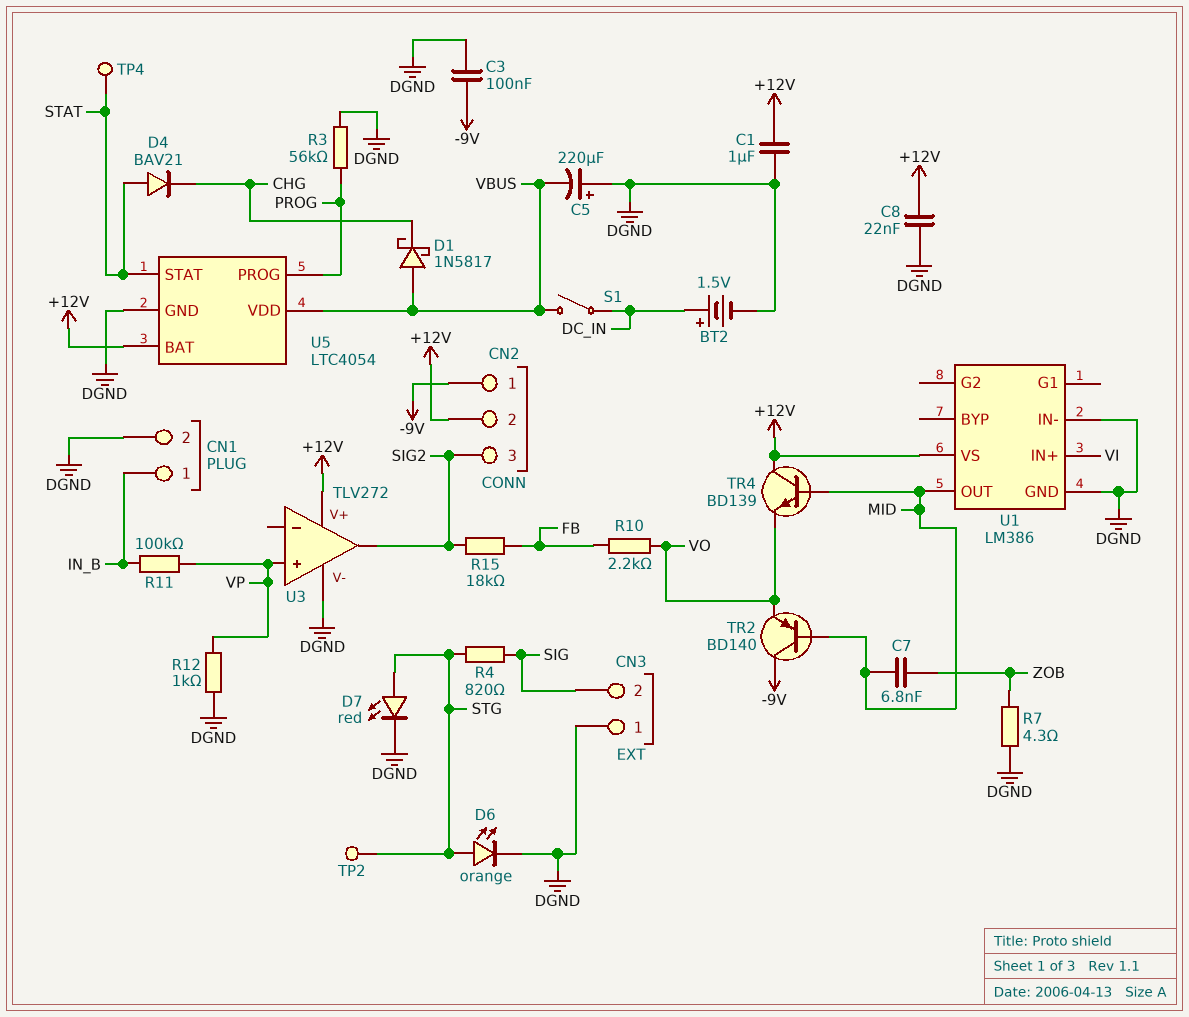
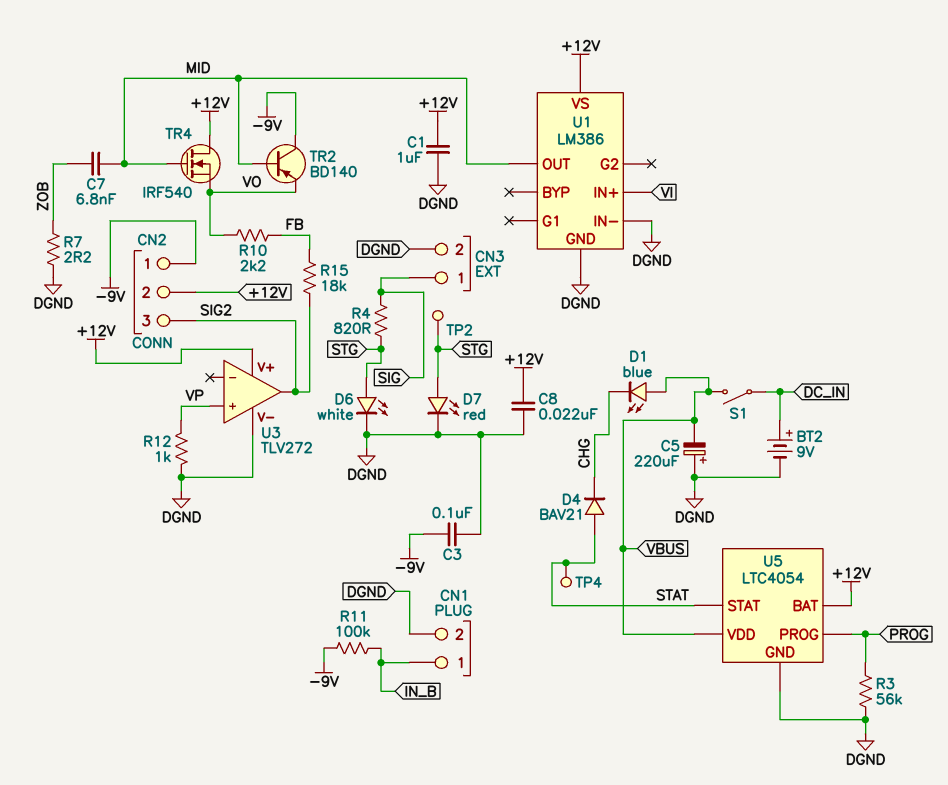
BT2: 1.5V (plus DC_IN, minus DGND) -> 9V (plus DC_IN, minus DGND)
CN3 pin 1: DGND -> SIG
CN3 pin 2: SIG -> DGND
D1: schottky 1N5817 (A VBUS, K CHG) -> LED blue (A VBUS, K CHG)
D6: LED orange (A STG, K DGND) -> LED white (A STG, K DGND)
R7: 4.3 (DGND, ZOB) -> 2.2 (DGND, ZOB)
R11: 100k (IN_B, VP) -> 100k (-9V, IN_B)
TR4: NPN BD139 (B MID, C +12V, E VO) -> NMOS IRF540 (G MID, D +12V, S VO)

